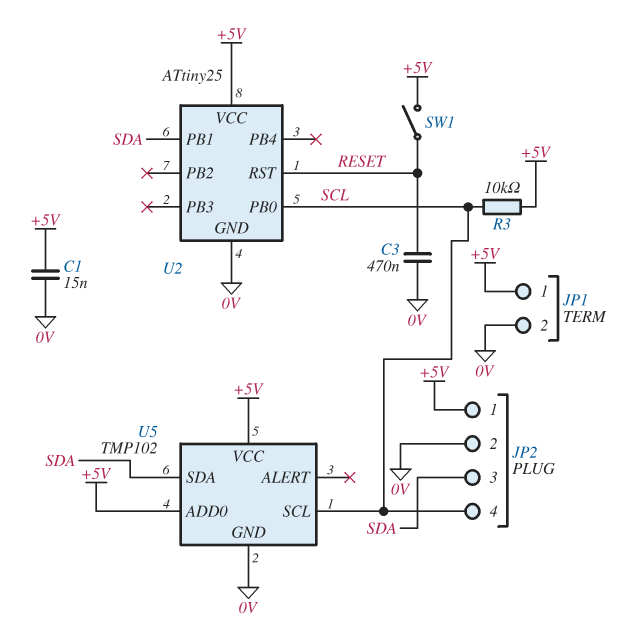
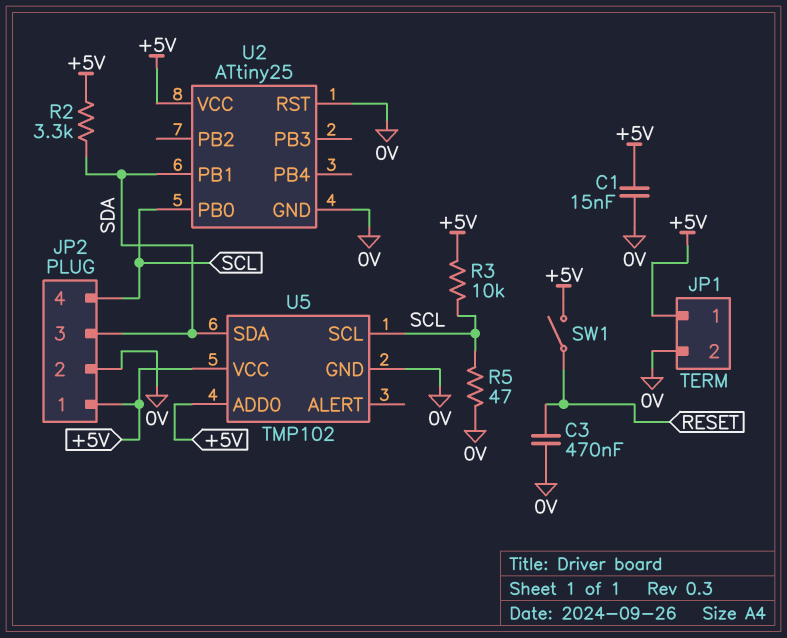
R2: none -> 3.3k (+5V, SDA)
R5: none -> 47 (0V, SCL)
U2 pin RST: RESET -> 0V

